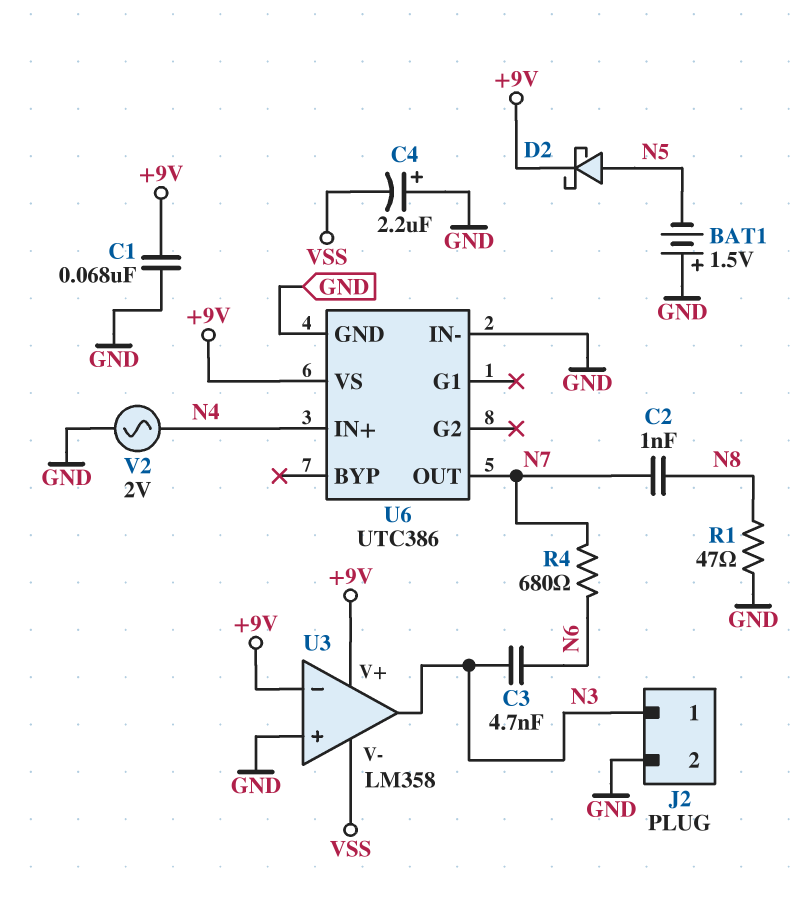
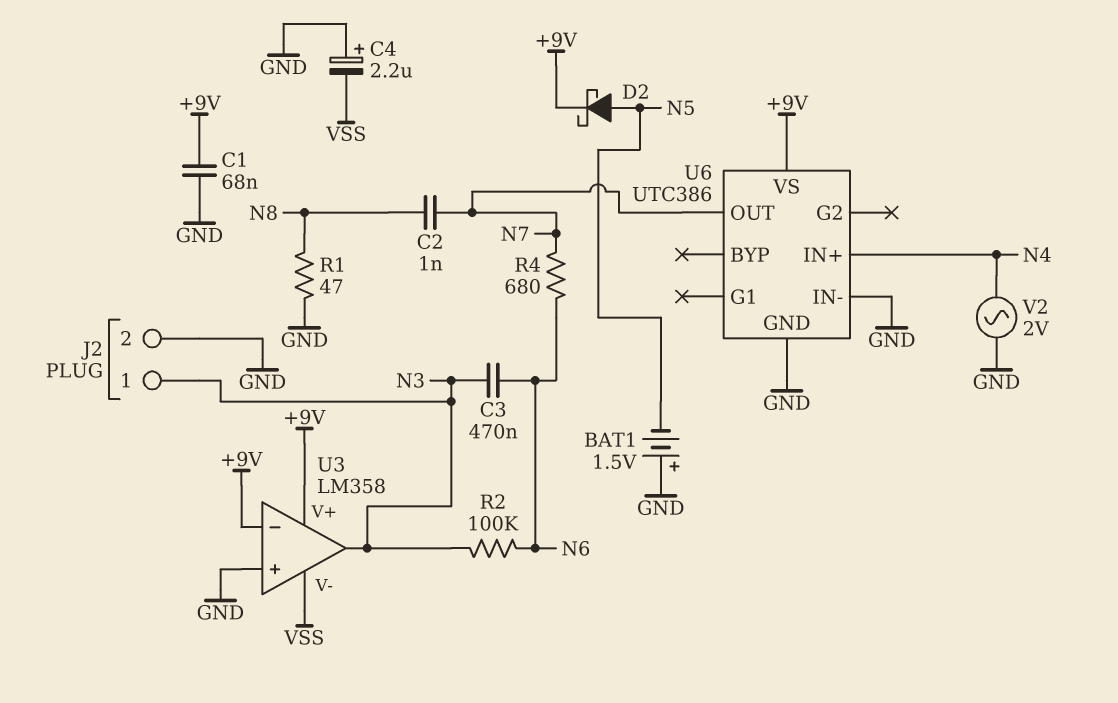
C3: 4.7nF (N3, N6) -> 470nF (N3, N6)
R2: none -> 100k (N3, N6)

